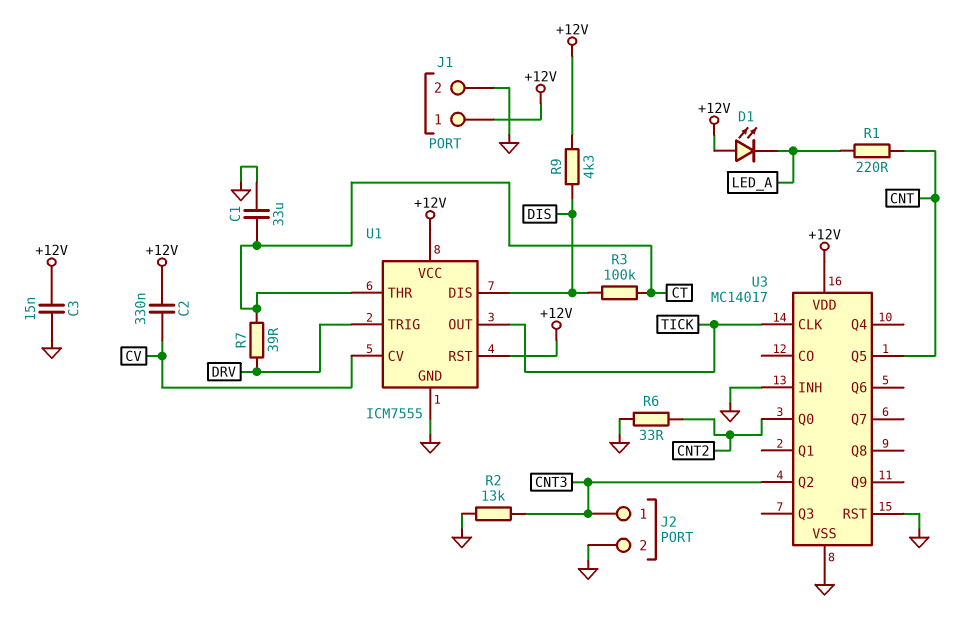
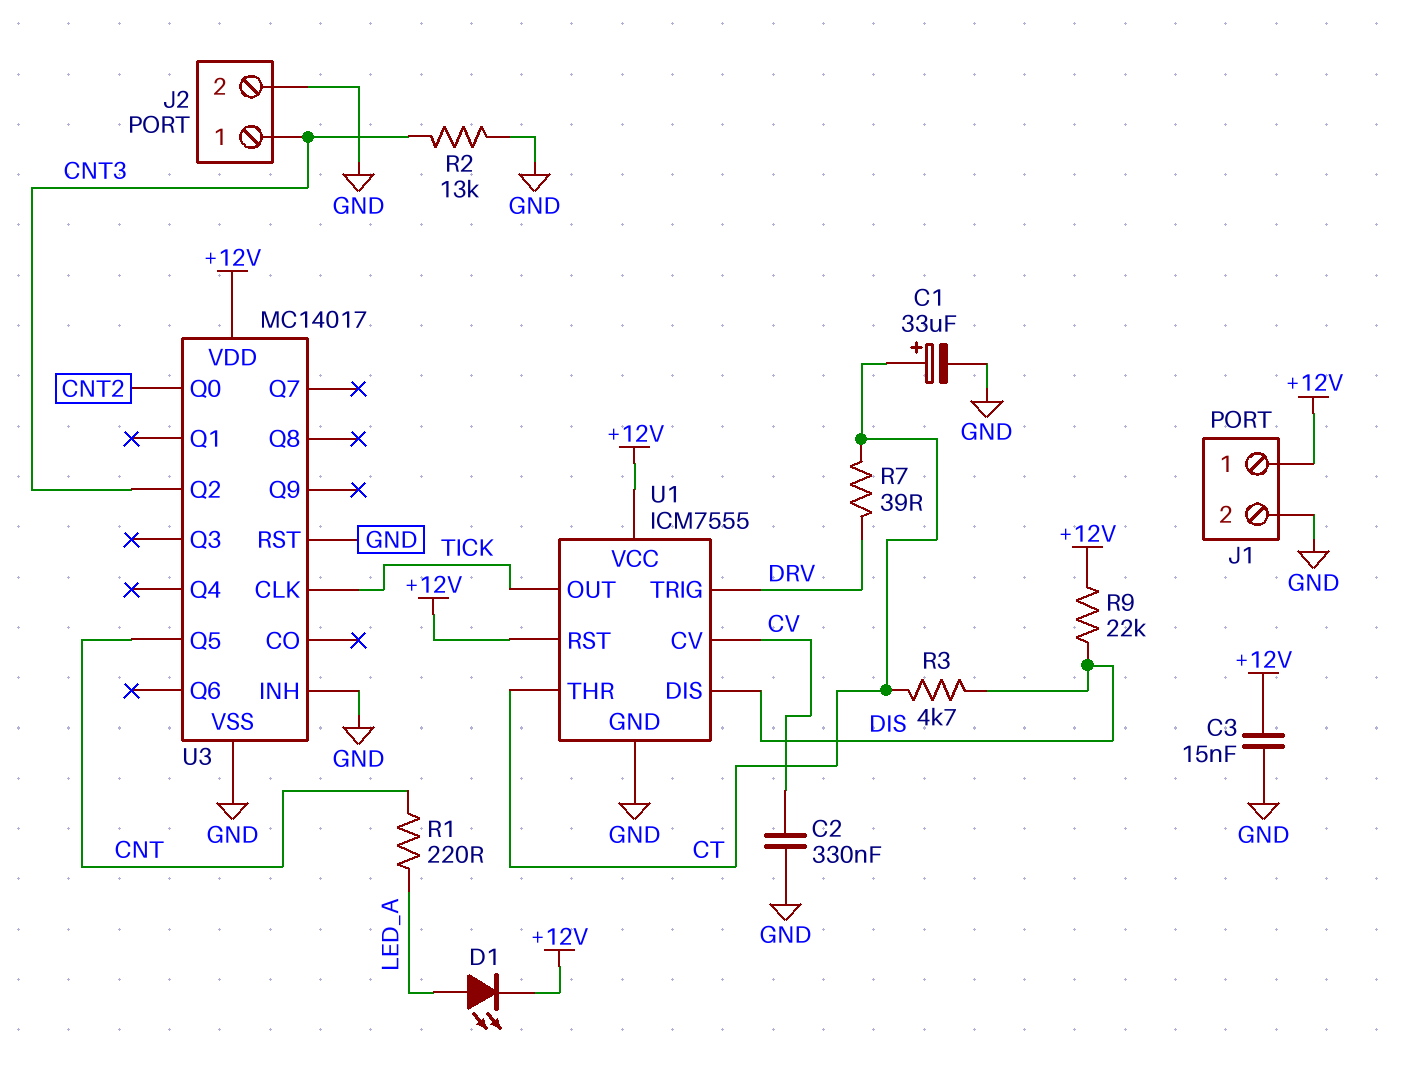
C1: 33uF (CT, GND) -> 33uF (plus CT, minus GND)
C2: 330nF (+12V, CV) -> 330nF (CV, GND)
D1: LED (A +12V, K LED_A) -> LED (A LED_A, K +12V)
R3: 100k (CT, DIS) -> 4.7k (CT, DIS)
R6: 33 (CNT2, GND) -> none
R9: 4.3k (+12V, DIS) -> 22k (+12V, DIS)

